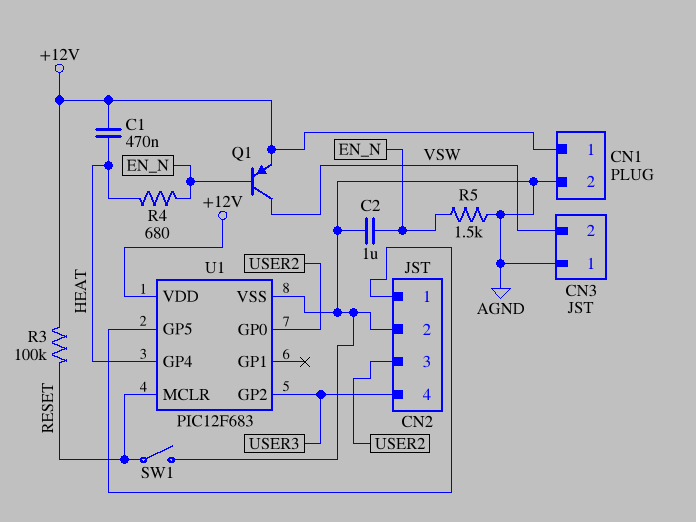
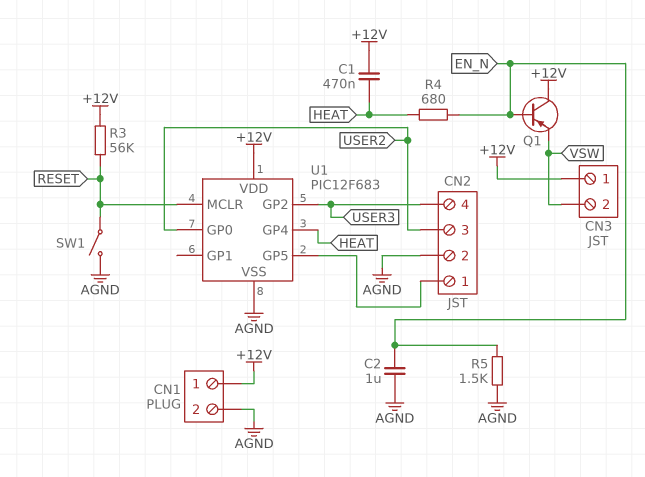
CN3 pin 1: AGND -> +12V
Q1: PNP (B EN_N, C VSW, E +12V) -> PNP (B EN_N, C +12V, E VSW)
R3: 100k (+12V, RESET) -> 56k (+12V, RESET)

